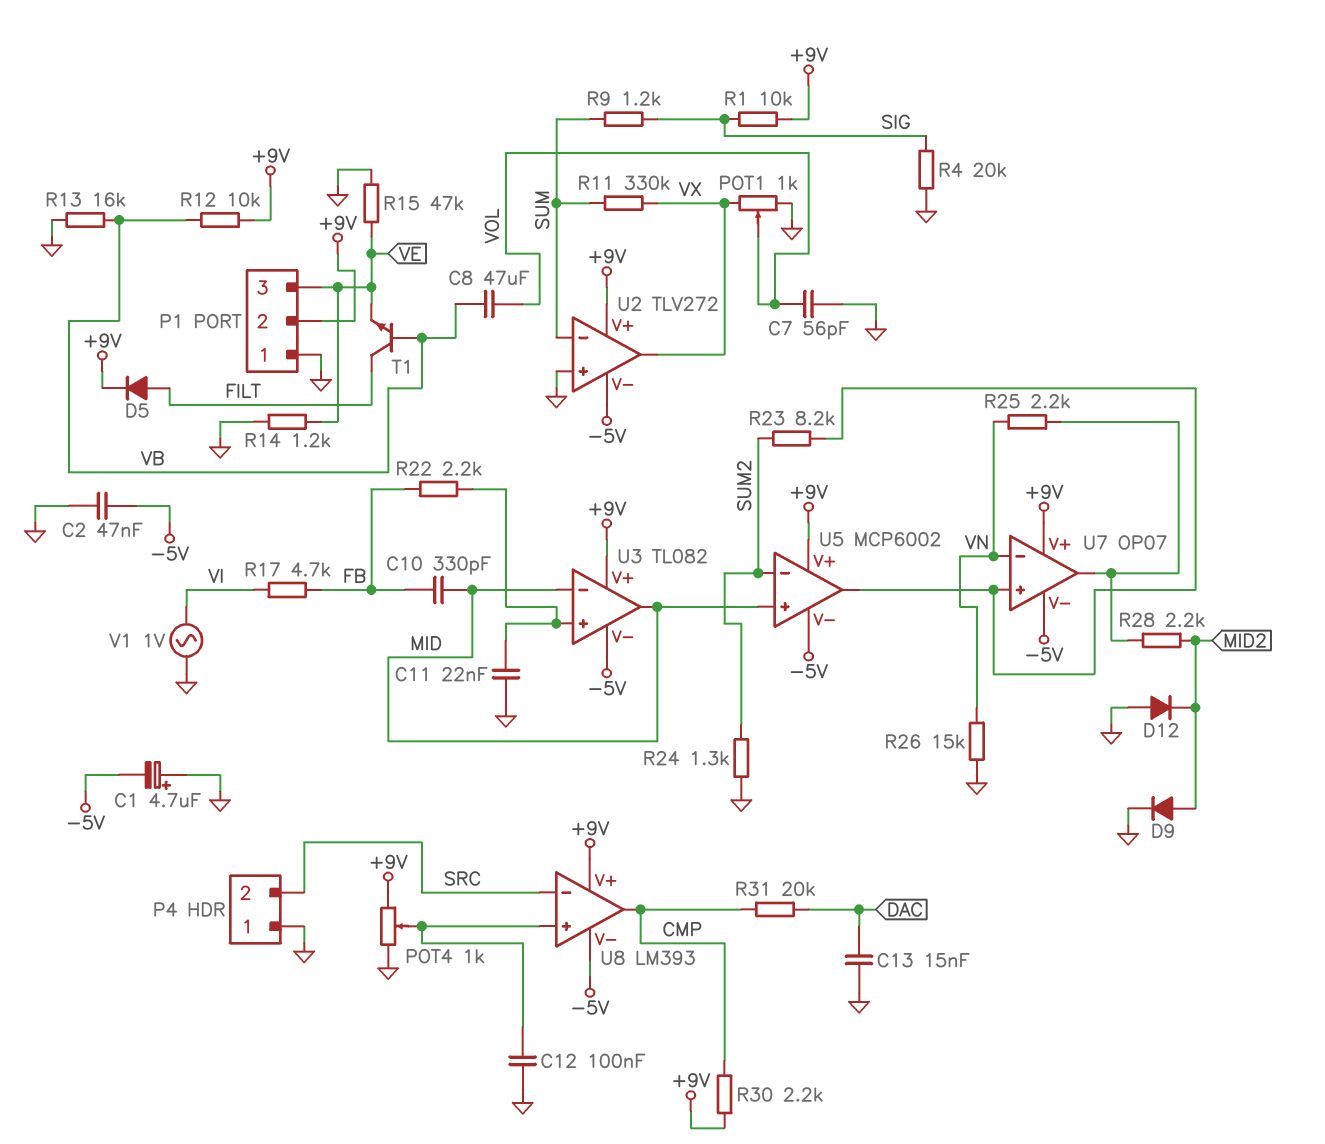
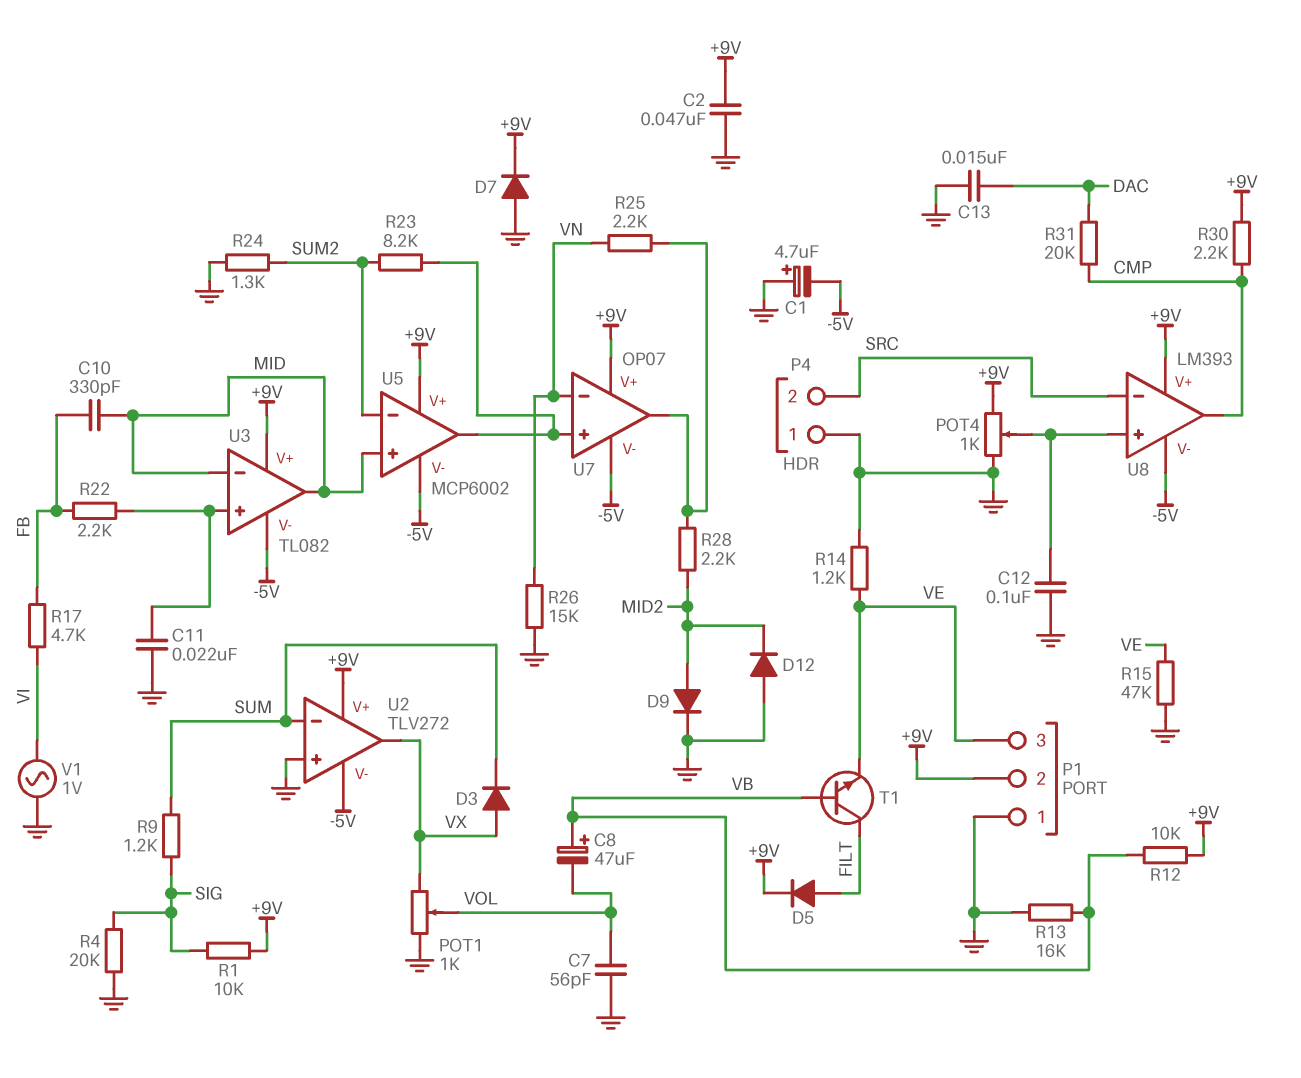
C2: 47nF (-5V, GND) -> 47nF (+9V, GND)
C8: 47uF (VB, VOL) -> 47uF (plus VB, minus VOL)
D3: none -> diode (A VX, K SUM)
D7: none -> diode (A GND, K +9V)
R11: 330k (SUM, VX) -> none

